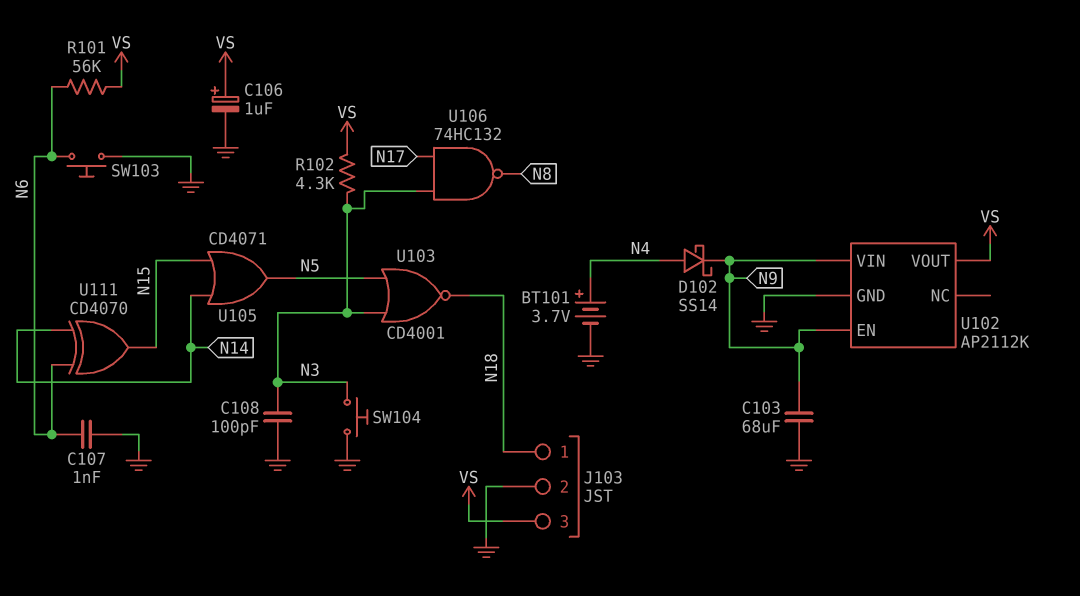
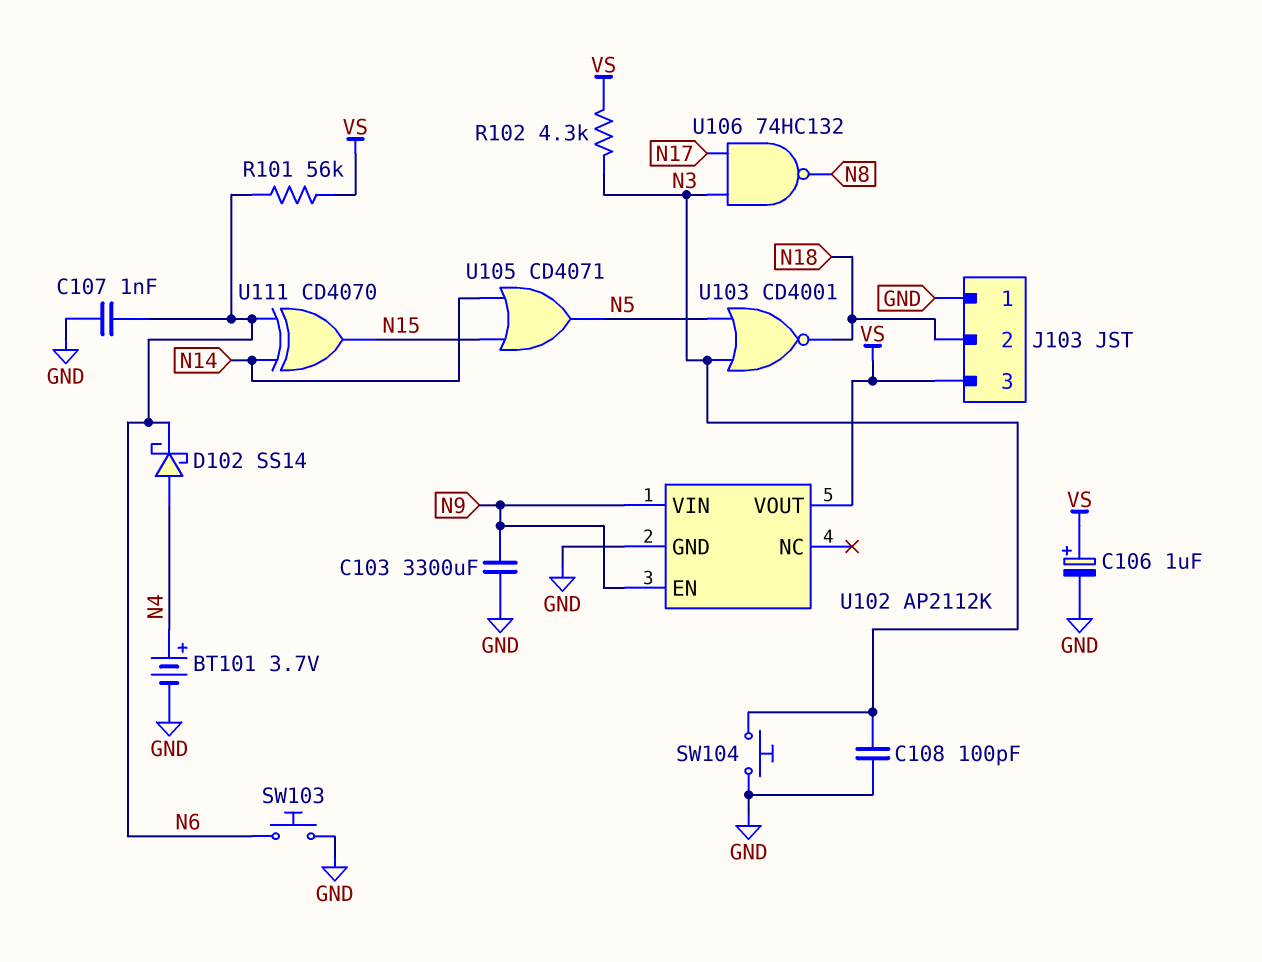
C103: 68uF (GND, N9) -> 3300uF (GND, N9)
D102: schottky SS14 (A N4, K N9) -> schottky SS14 (A N4, K N6)
J103 pin 1: N18 -> GND
J103 pin 2: GND -> N18

